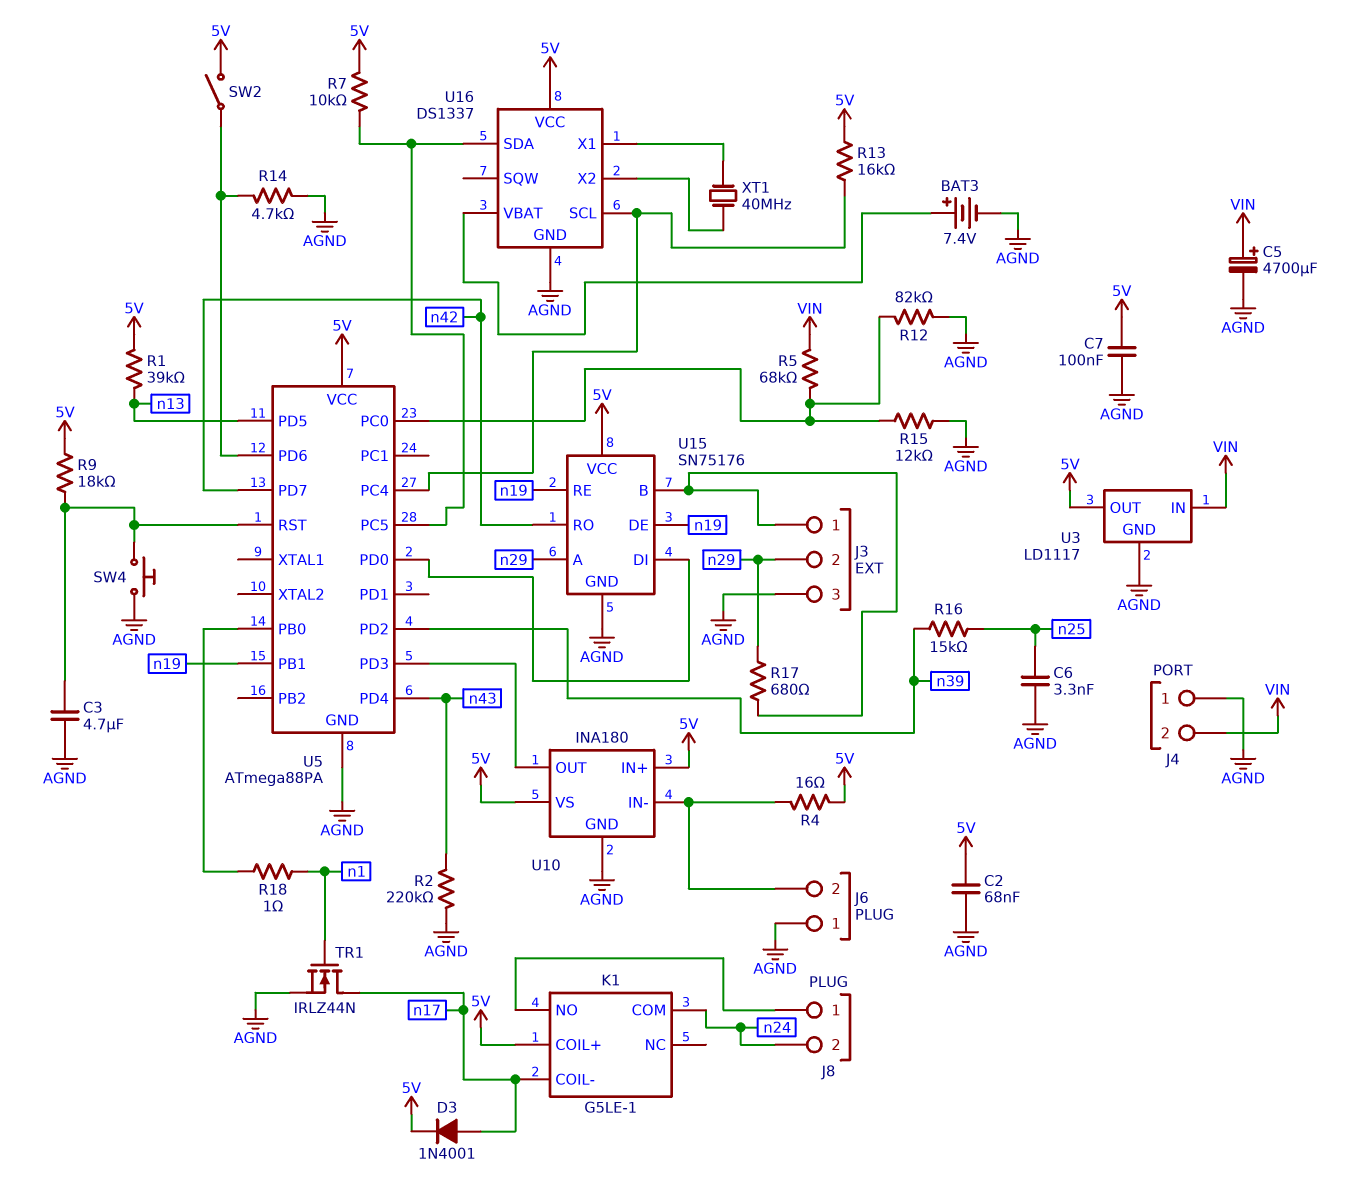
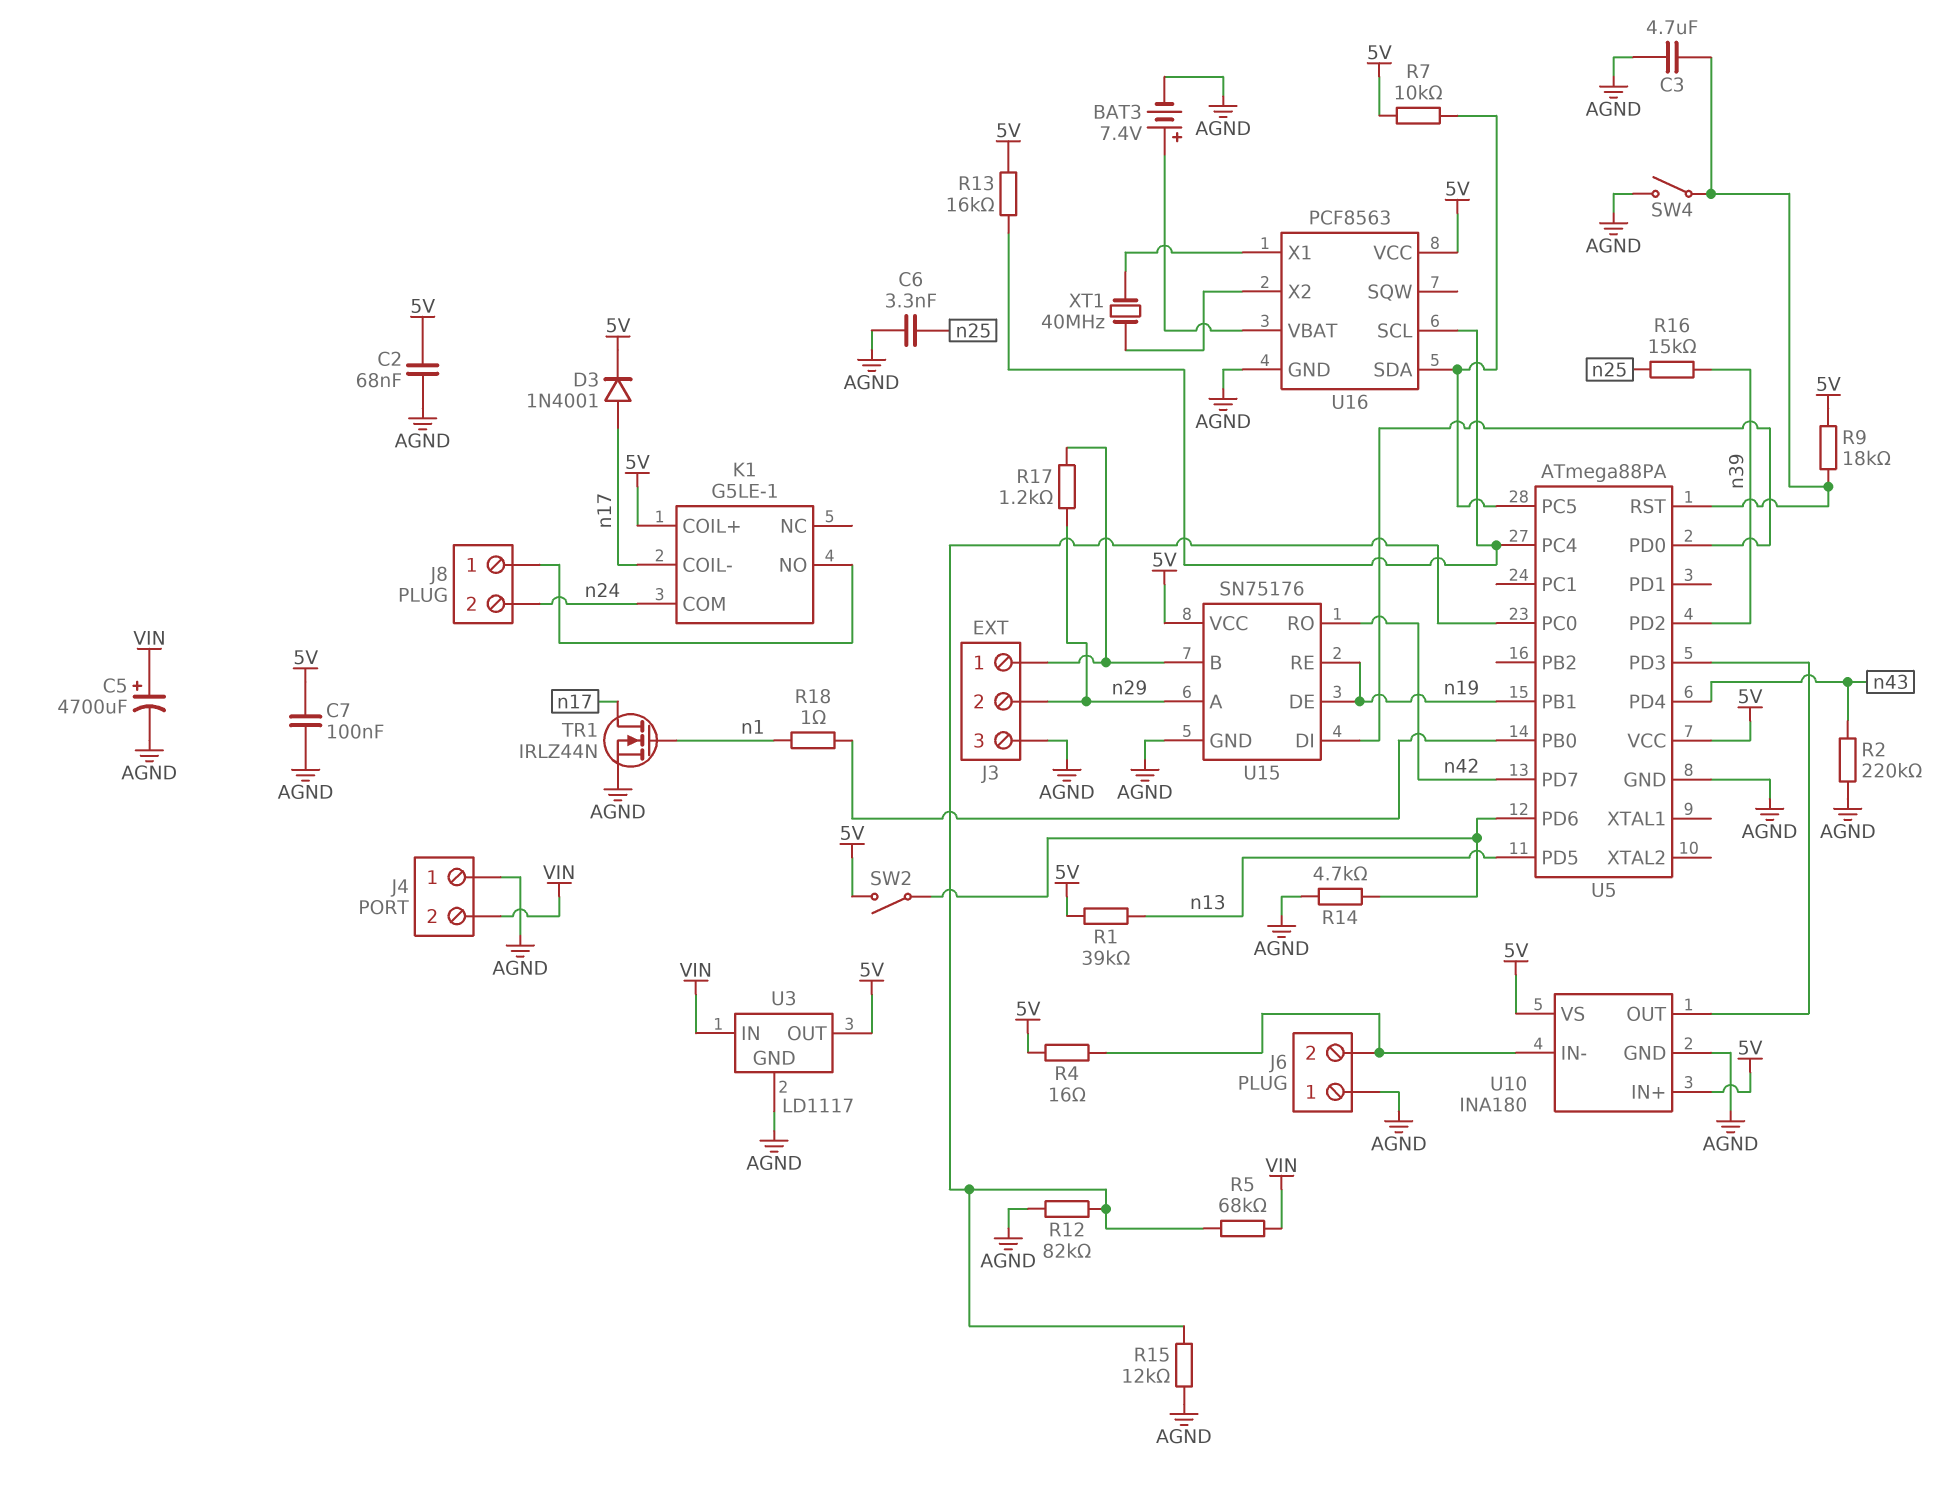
R17: 680 (J3/1, n29) -> 1.2k (J3/1, n29)
SW4: button (AGND, U5/RST) -> switch (AGND, U5/RST)
U16: DS1337 -> PCF8563

